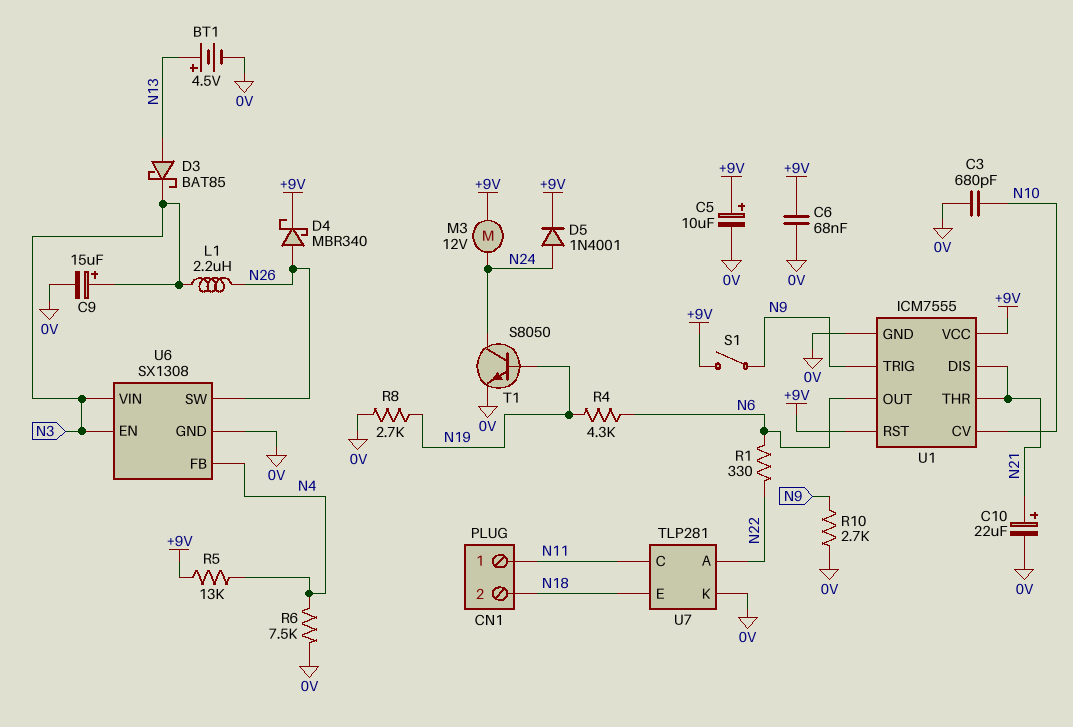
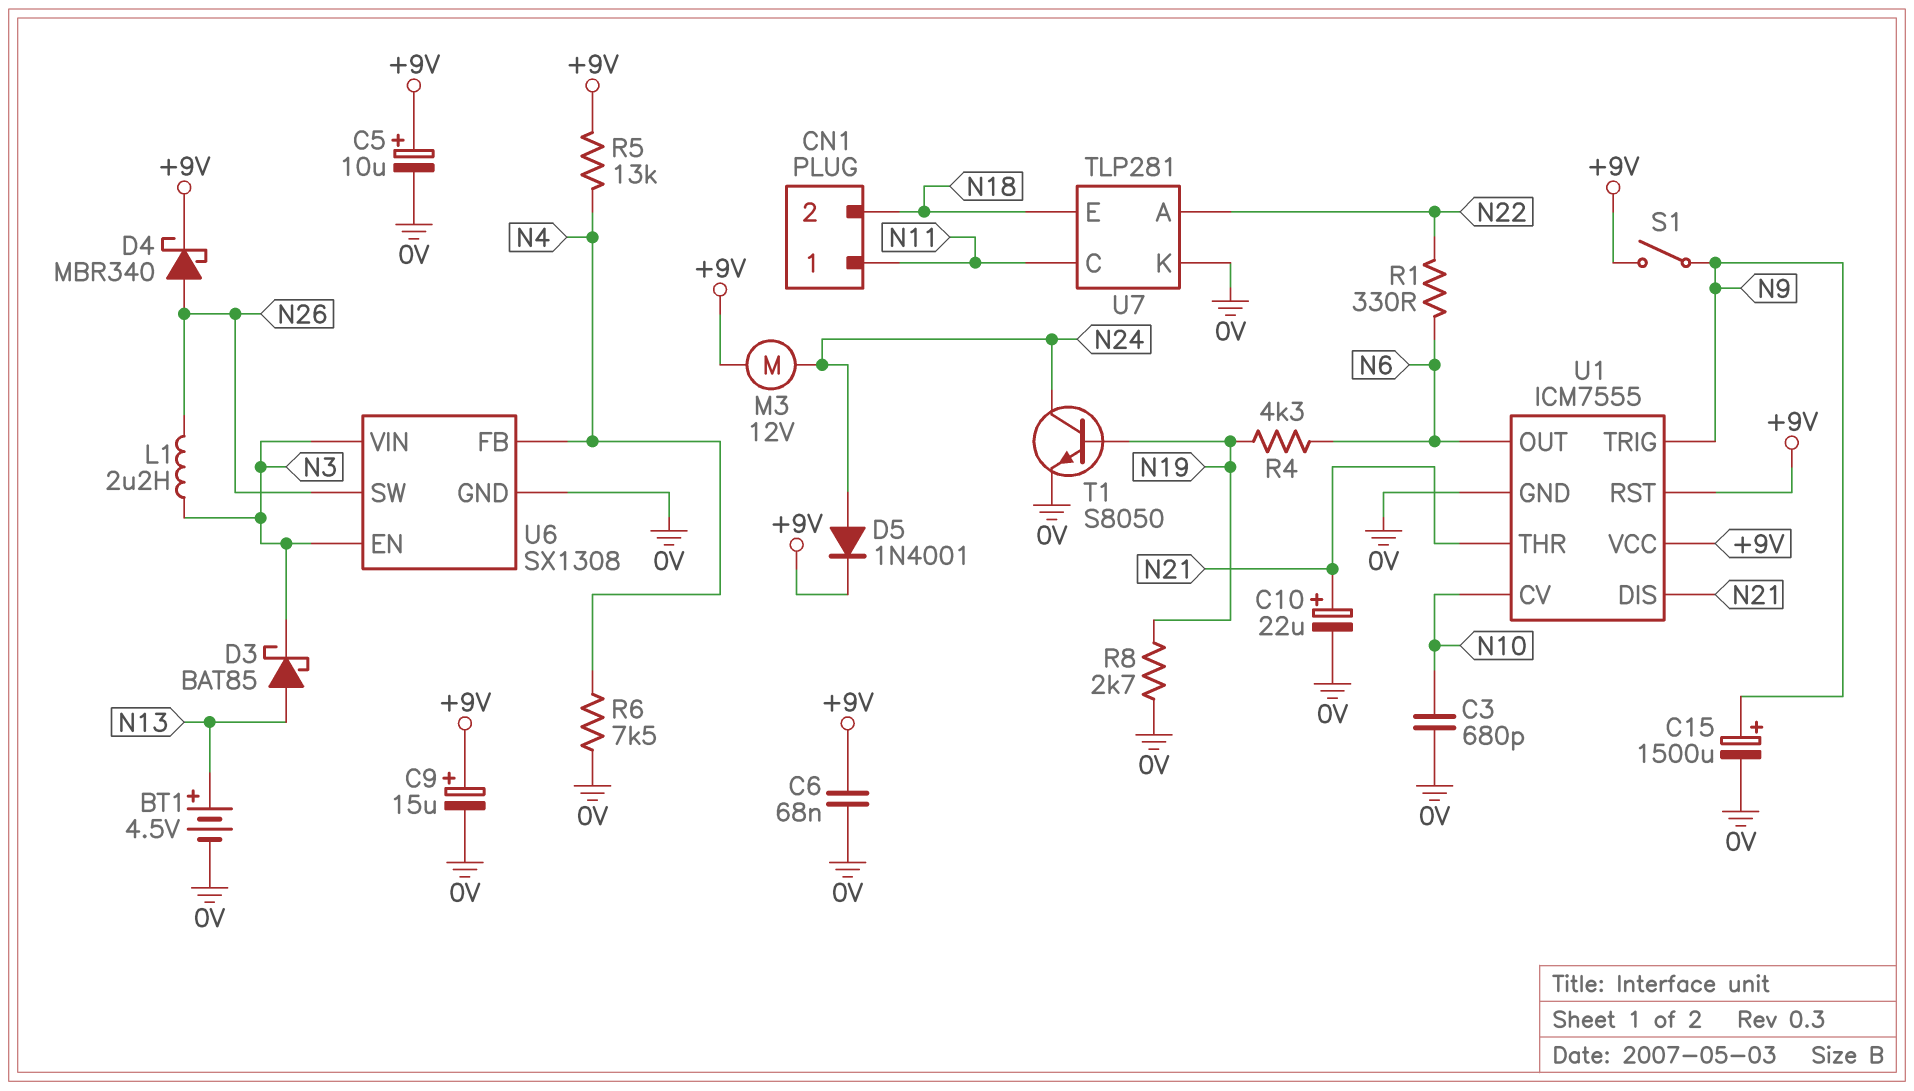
C9: 15uF (plus N3, minus 0V) -> 15uF (plus +9V, minus 0V)
C15: none -> 1500uF (plus N9, minus 0V)
R10: 2.7k (0V, N9) -> none

